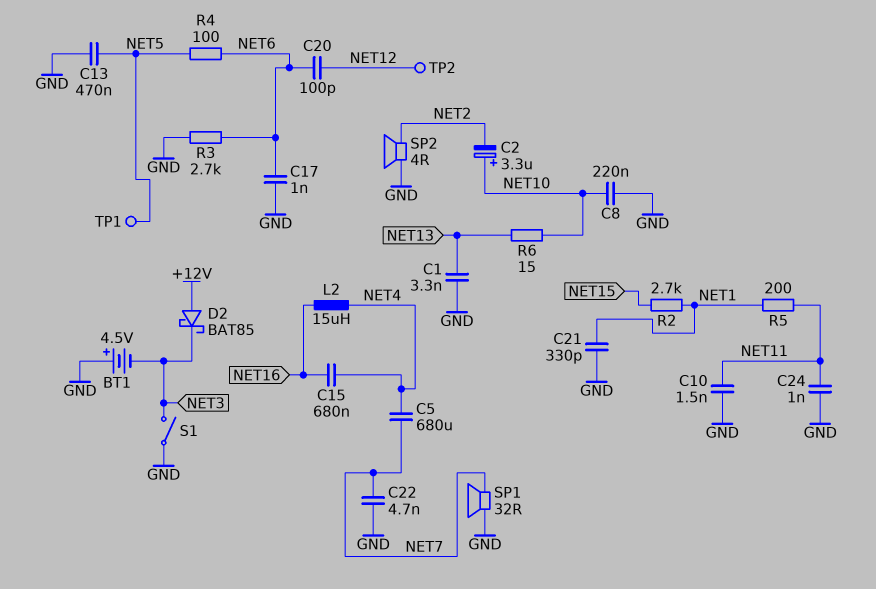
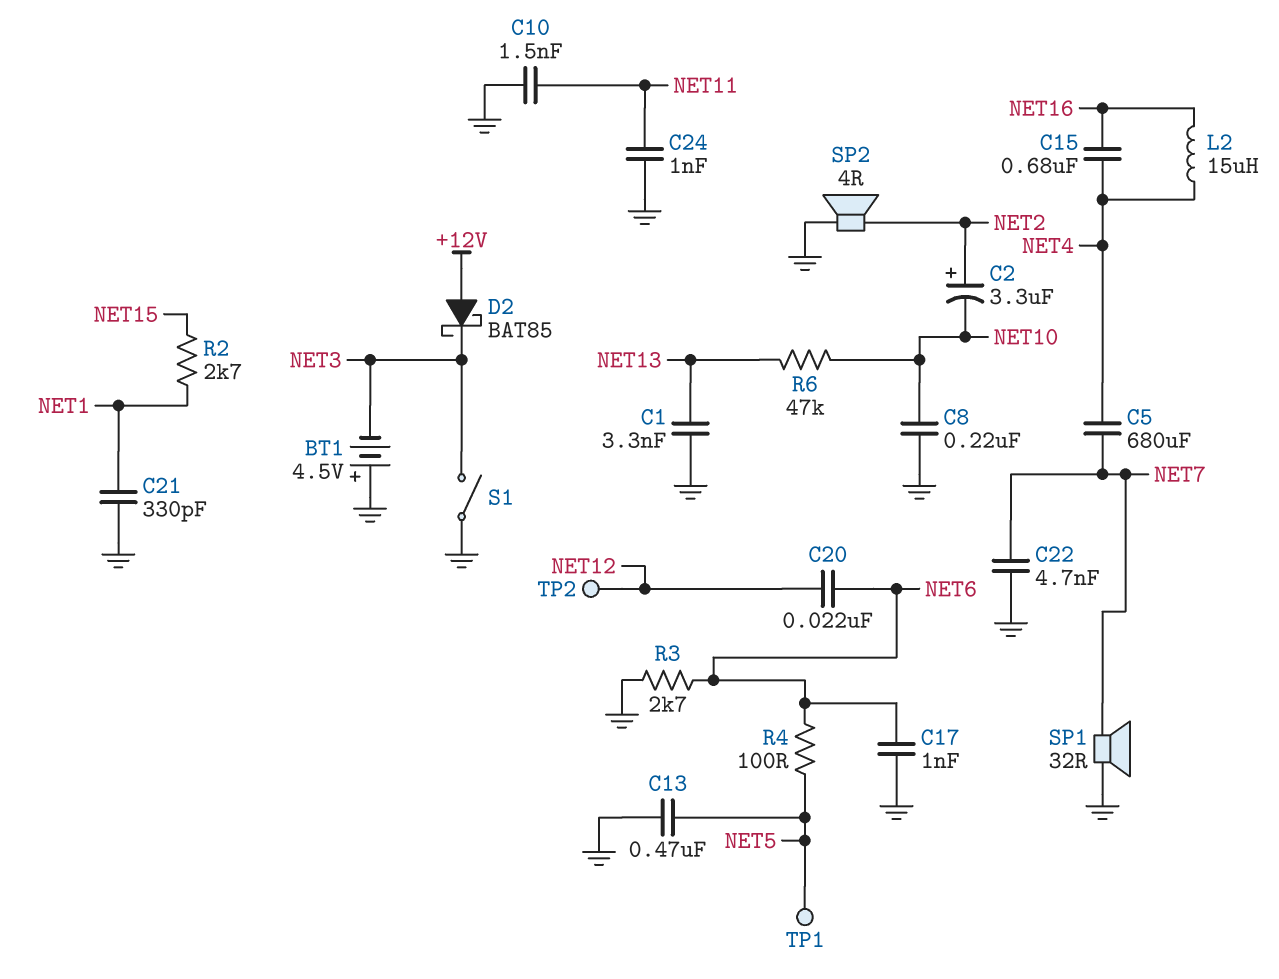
C2: 3.3uF (plus NET10, minus NET2) -> 3.3uF (plus NET2, minus NET10)
C20: 100pF (NET6, NET12) -> 22nF (NET6, NET12)
R5: 200 (NET1, NET11) -> none
R6: 15 (NET10, NET13) -> 47k (NET10, NET13)

